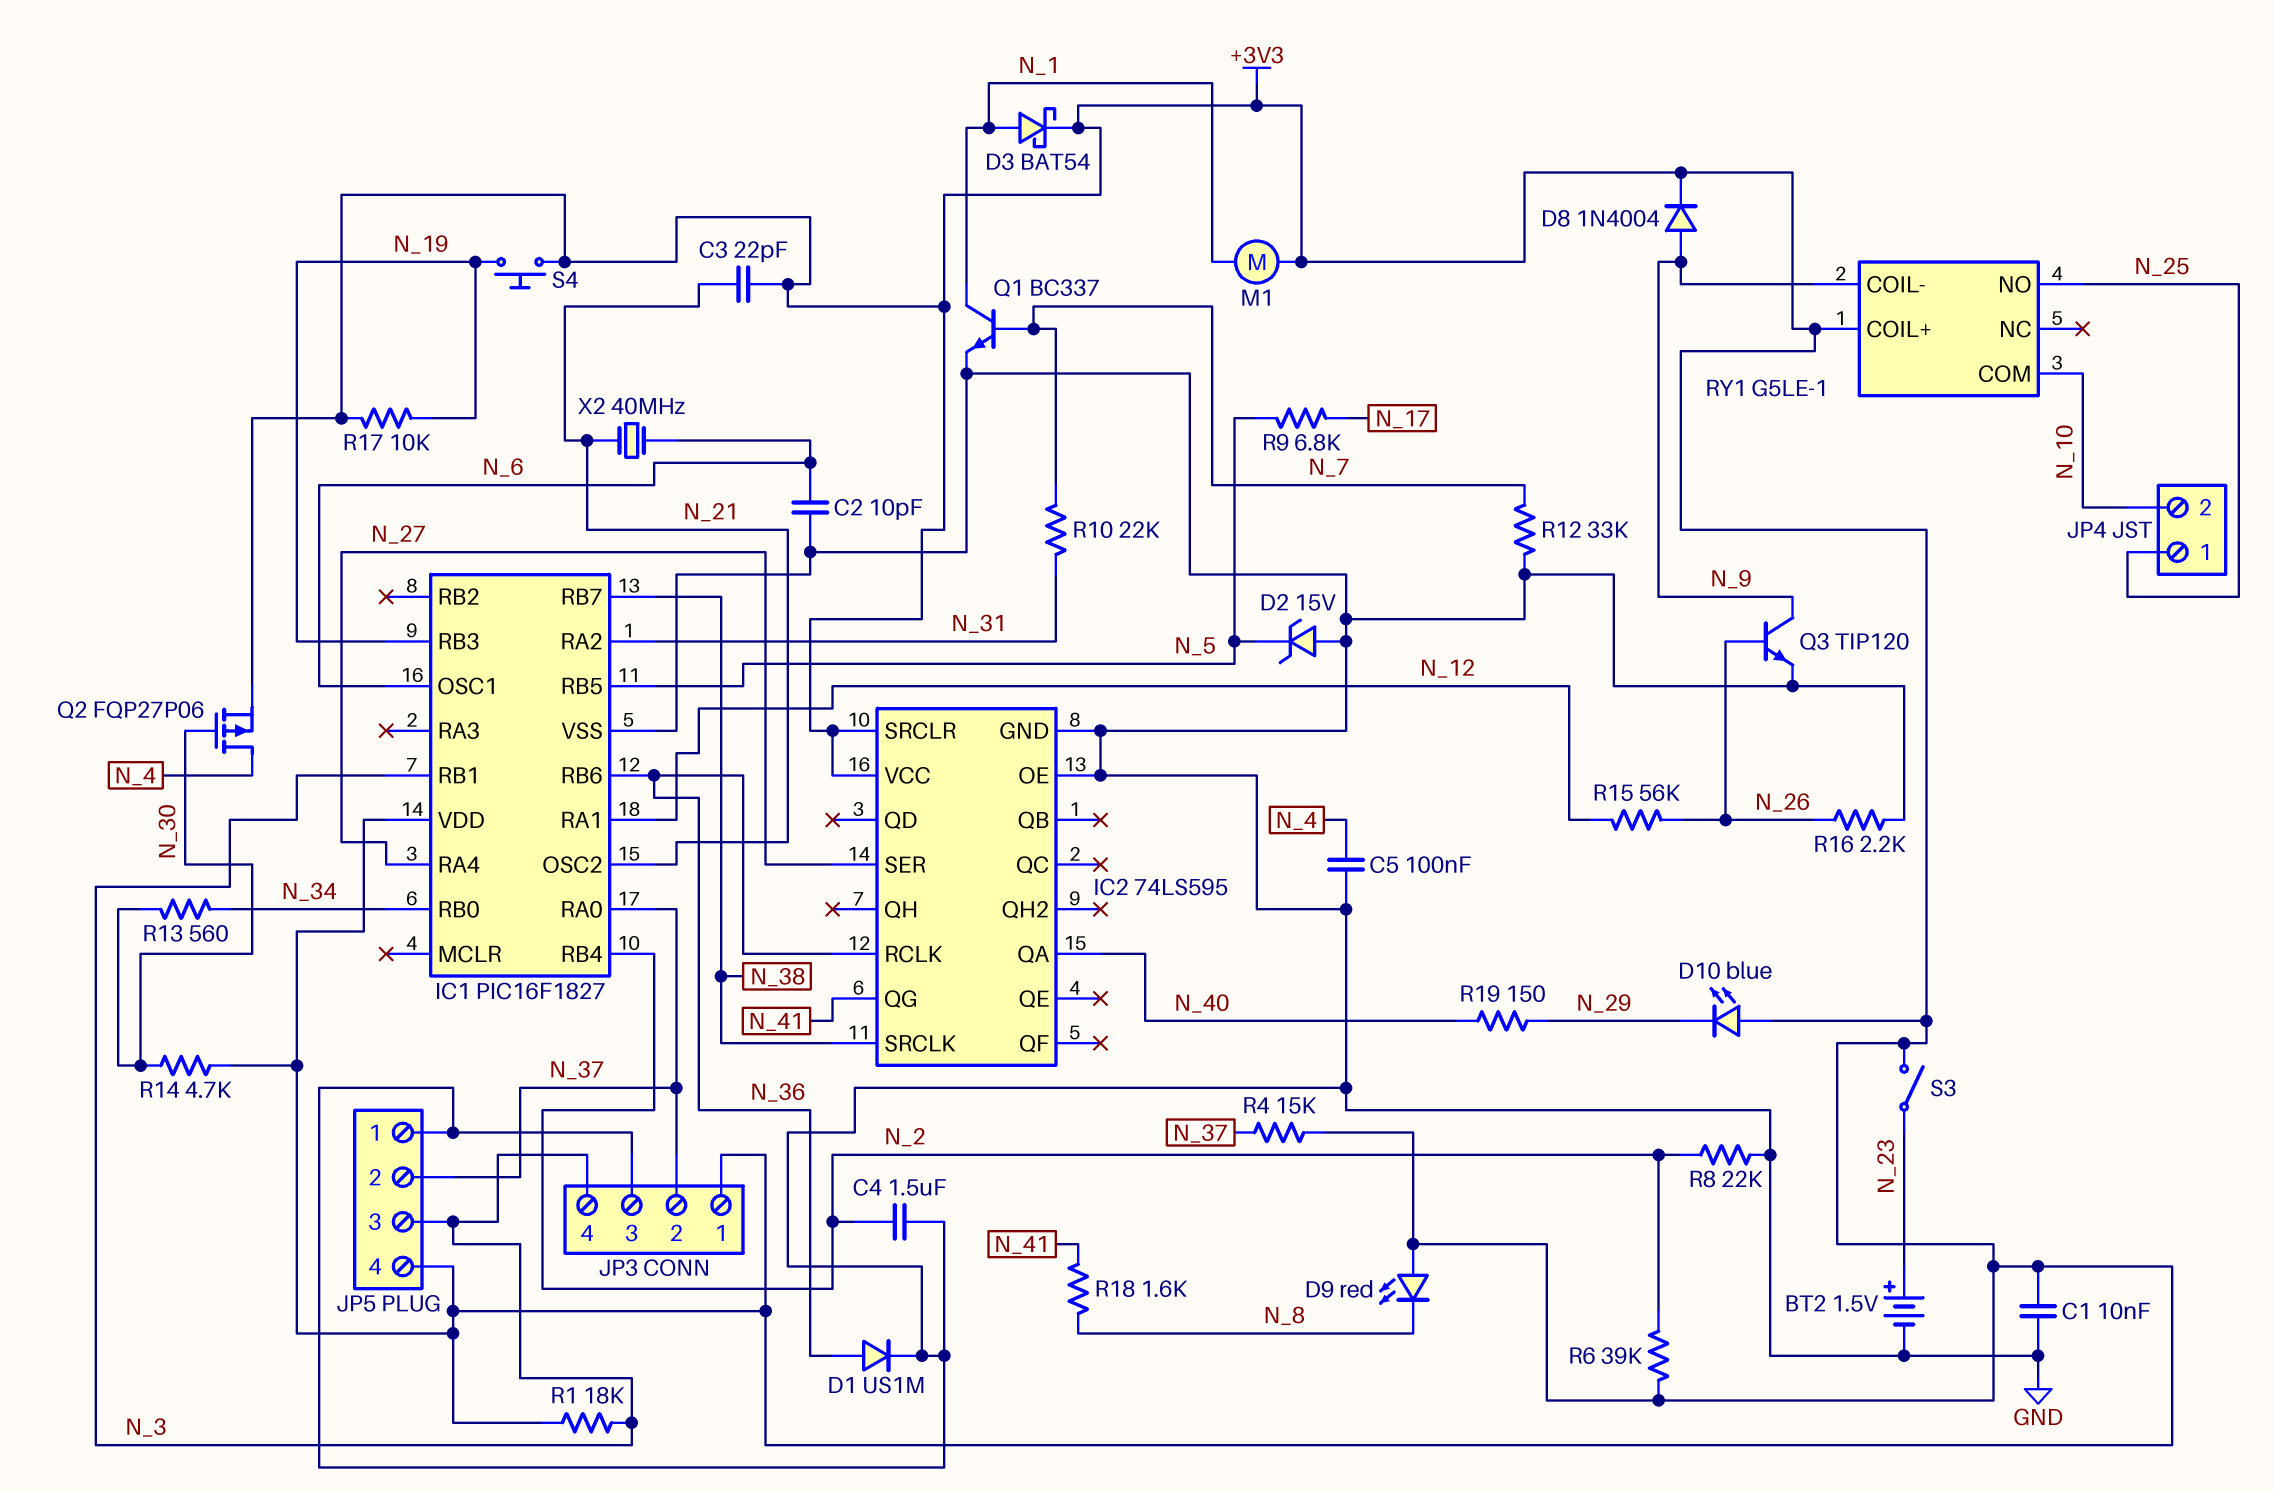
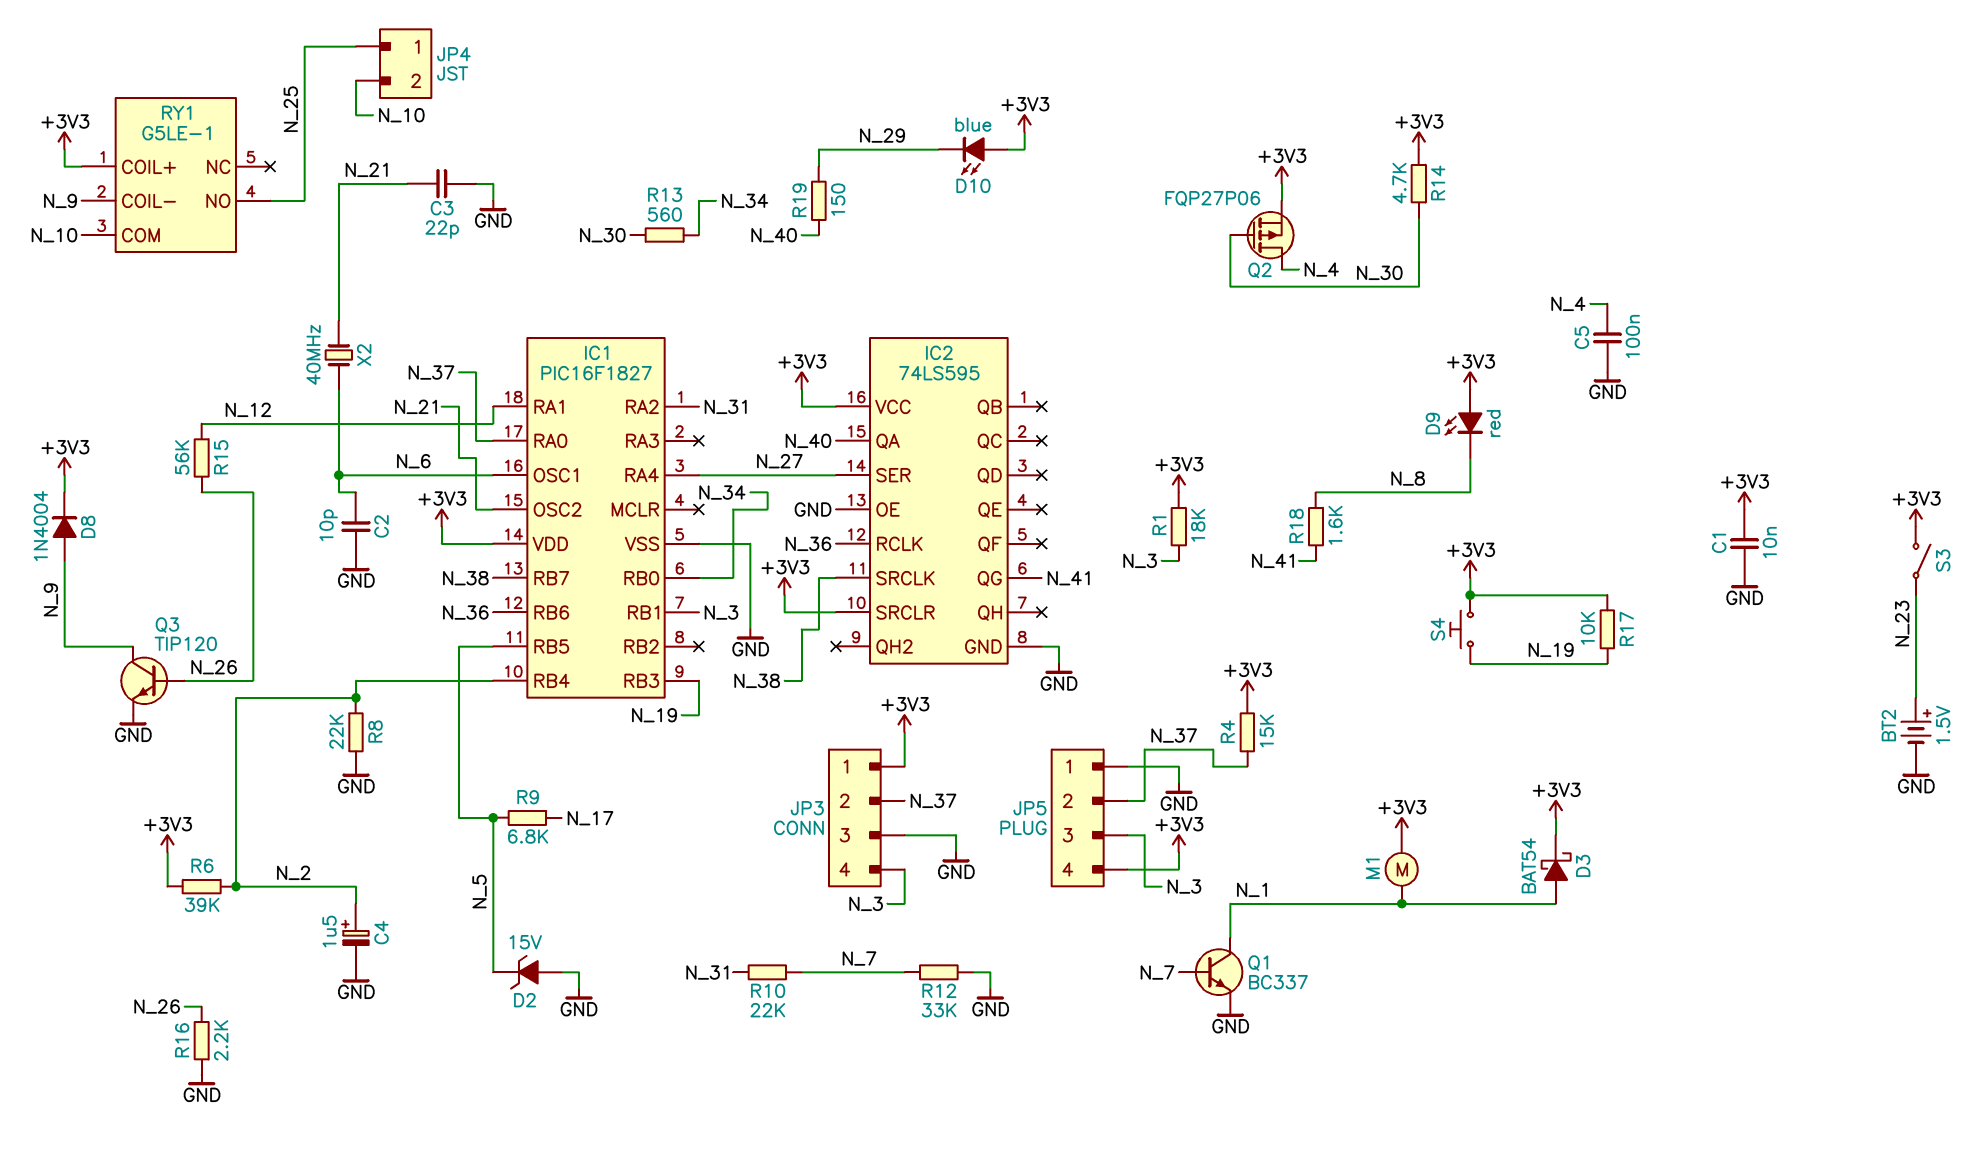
C3: 22pF (+3V3, N_21) -> 22pF (GND, N_21)
C4: 1.5uF (GND, N_2) -> 1.5uF (plus N_2, minus GND)
D1: diode US1M (A N_36, K GND) -> none

